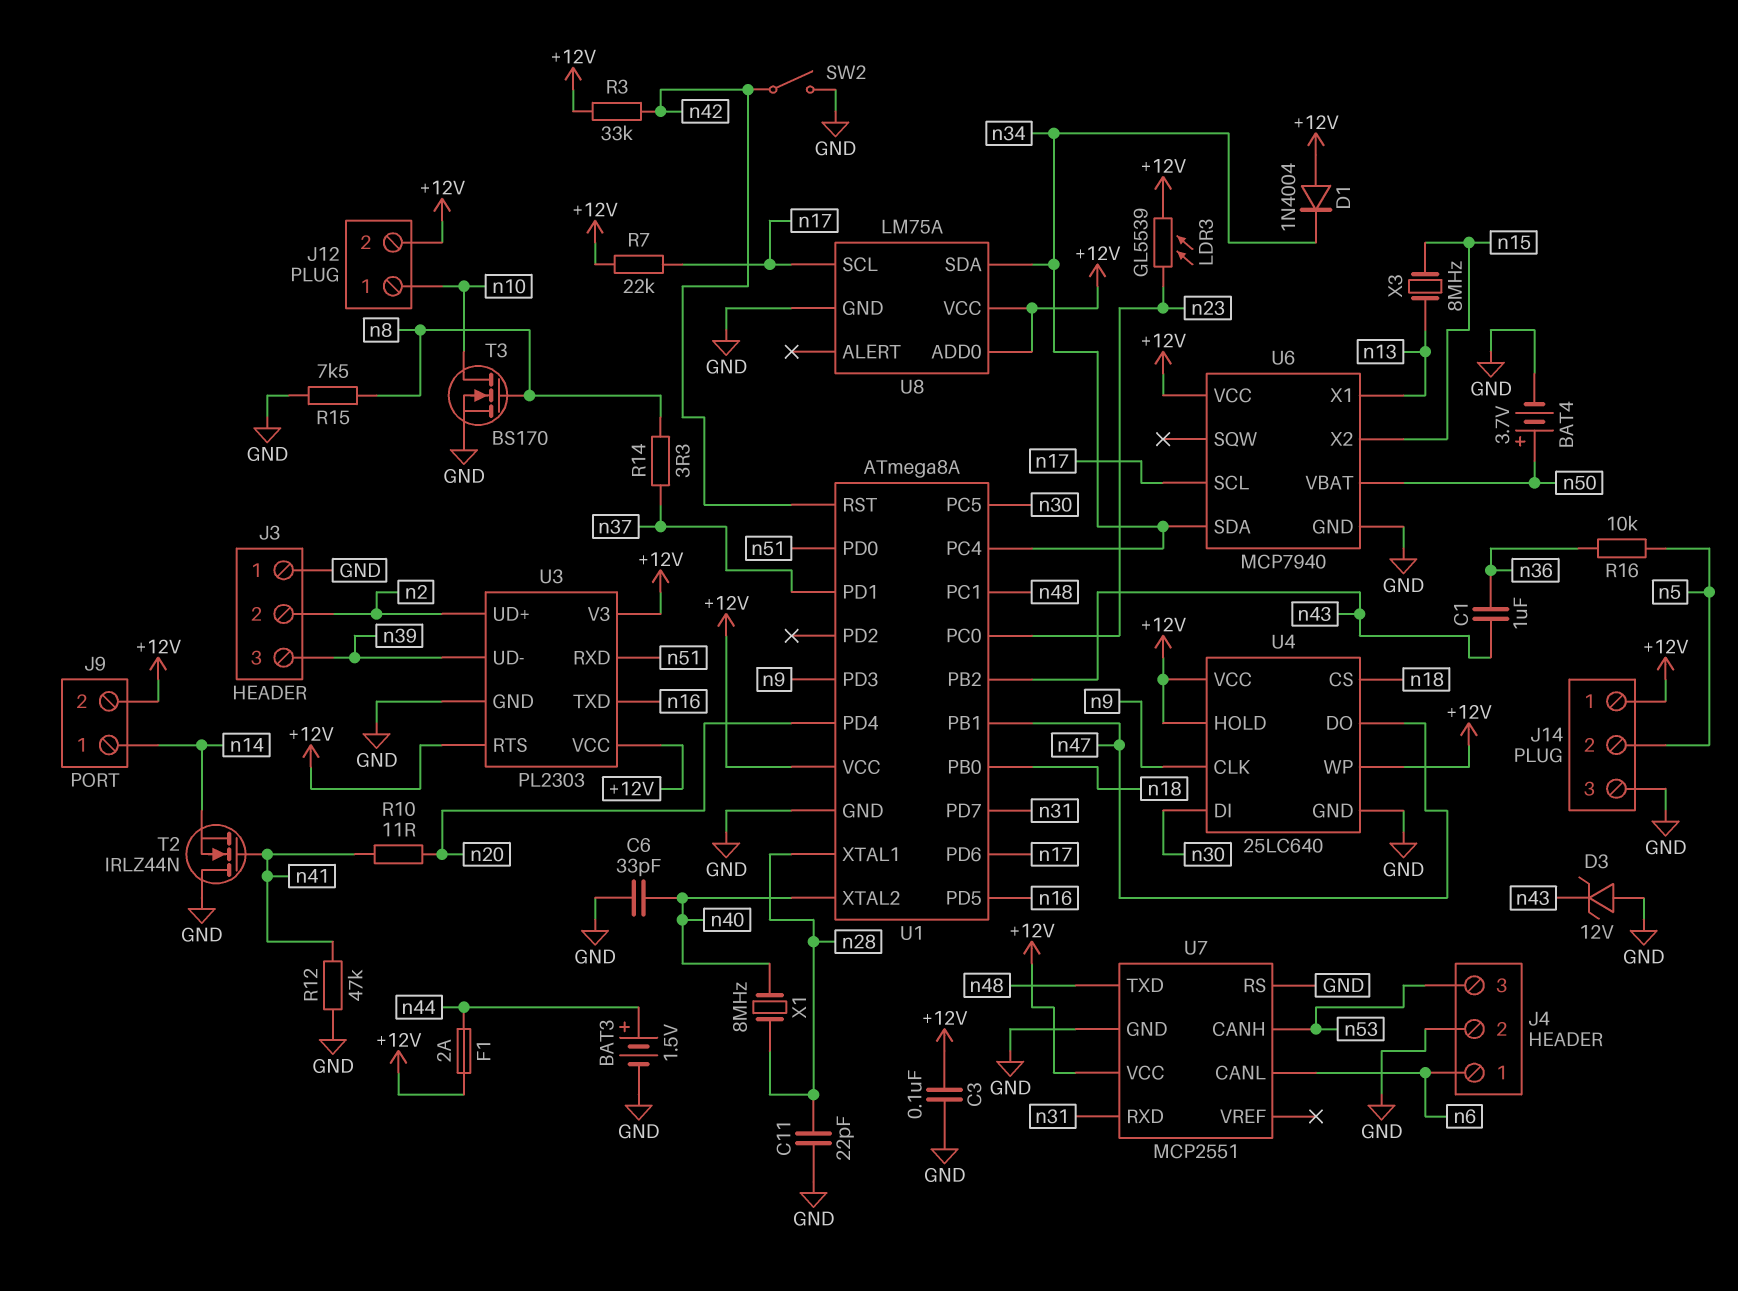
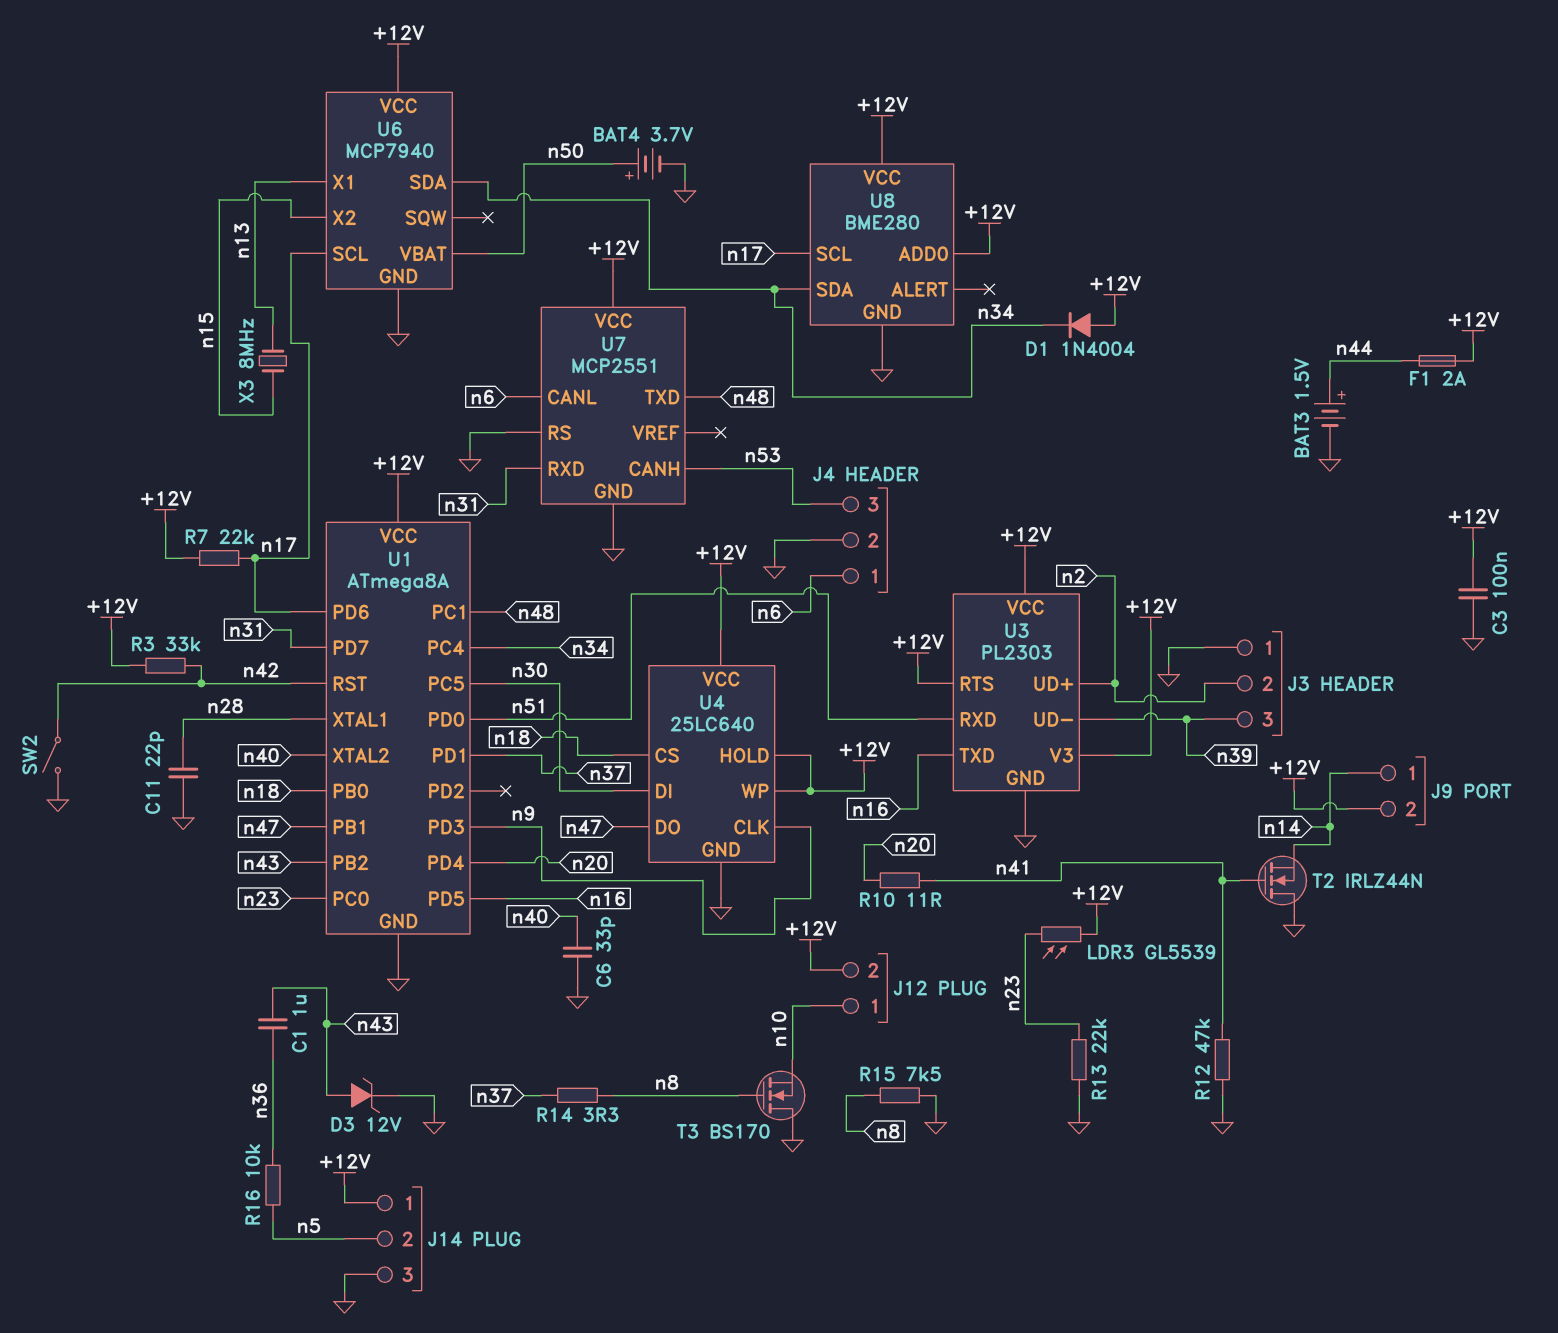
D3: zener 12V (A GND, K n43) -> zener 12V (A n43, K GND)
R13: none -> 22k (GND, n23)
T3: NMOS BS170 (G n8, D n10, S GND) -> NMOS BS170 (G n8, D GND, S n10)
U8: LM75A -> BME280
X1: 8MHz (n28, n40) -> none

